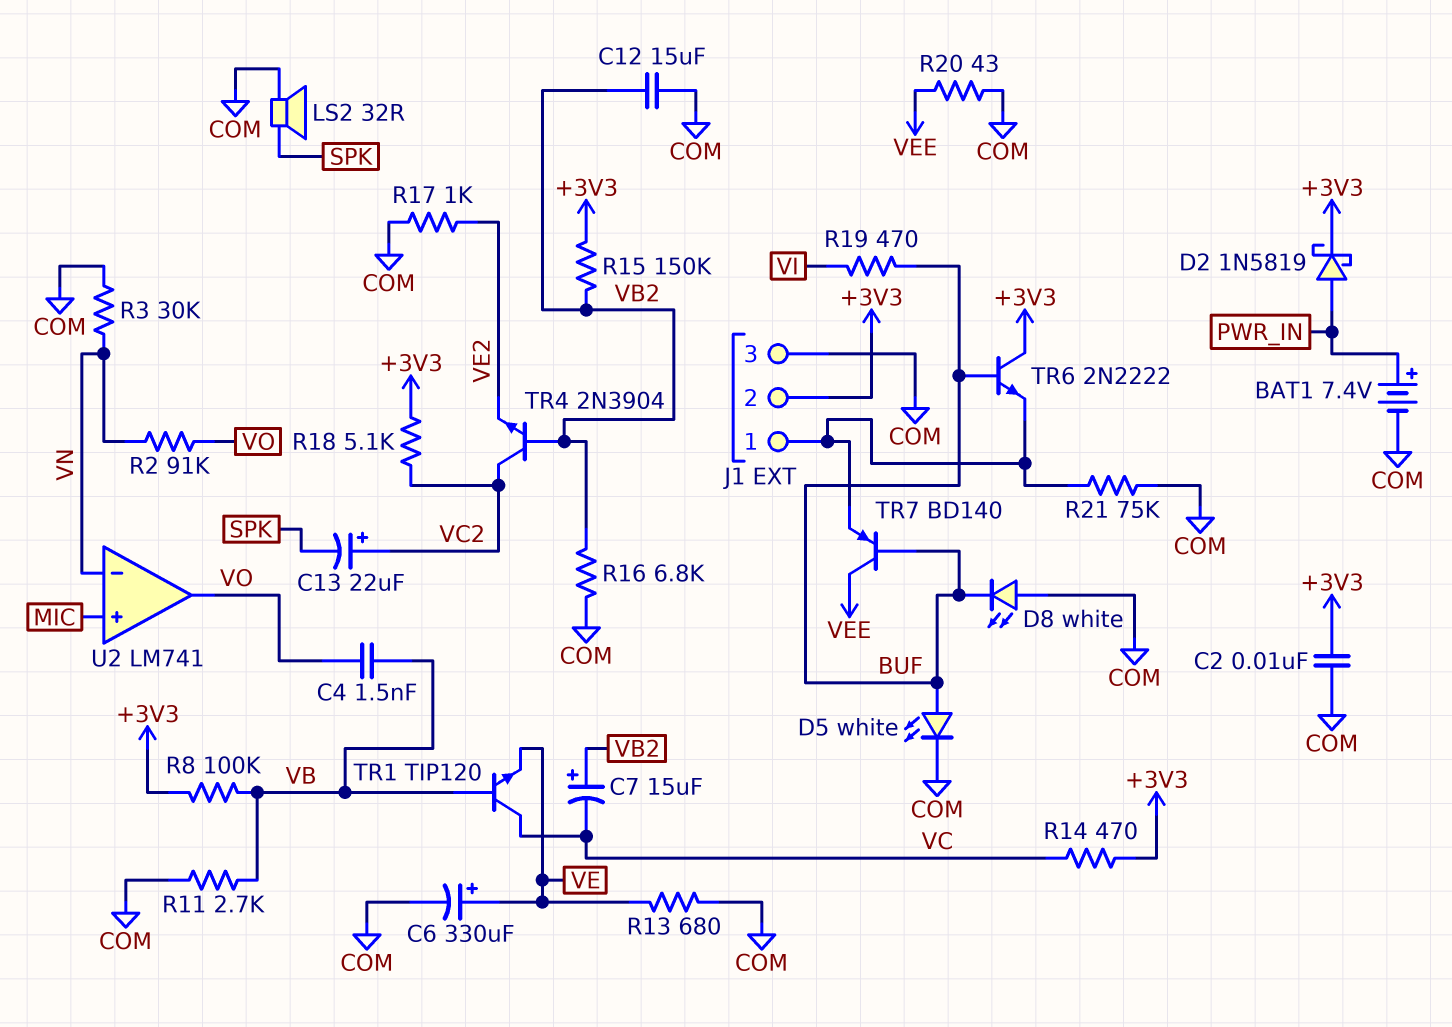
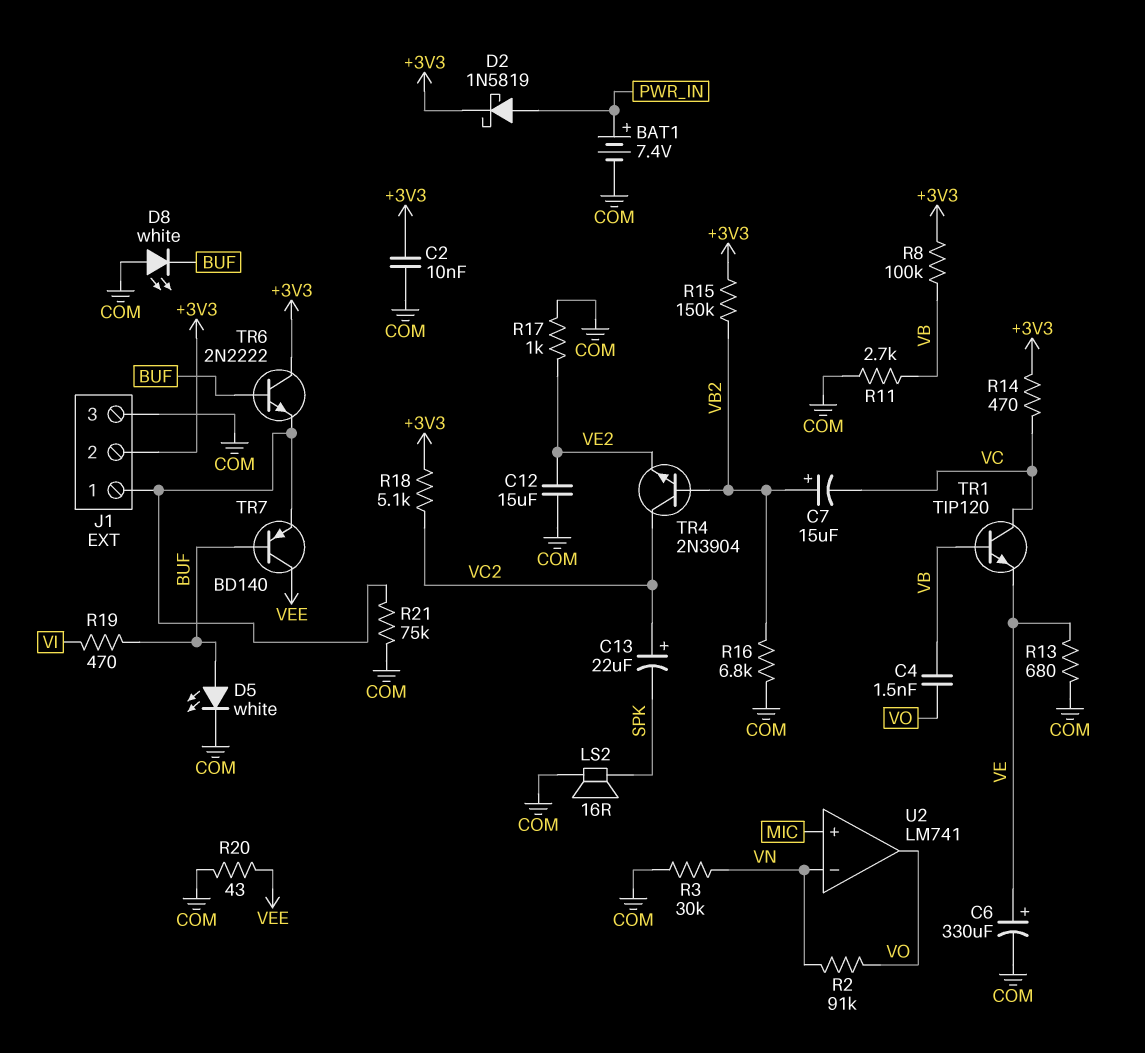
C12: 15uF (COM, VB2) -> 15uF (COM, VE2)
LS2: speaker 32R (COM, SPK) -> speaker 16R (COM, SPK)

